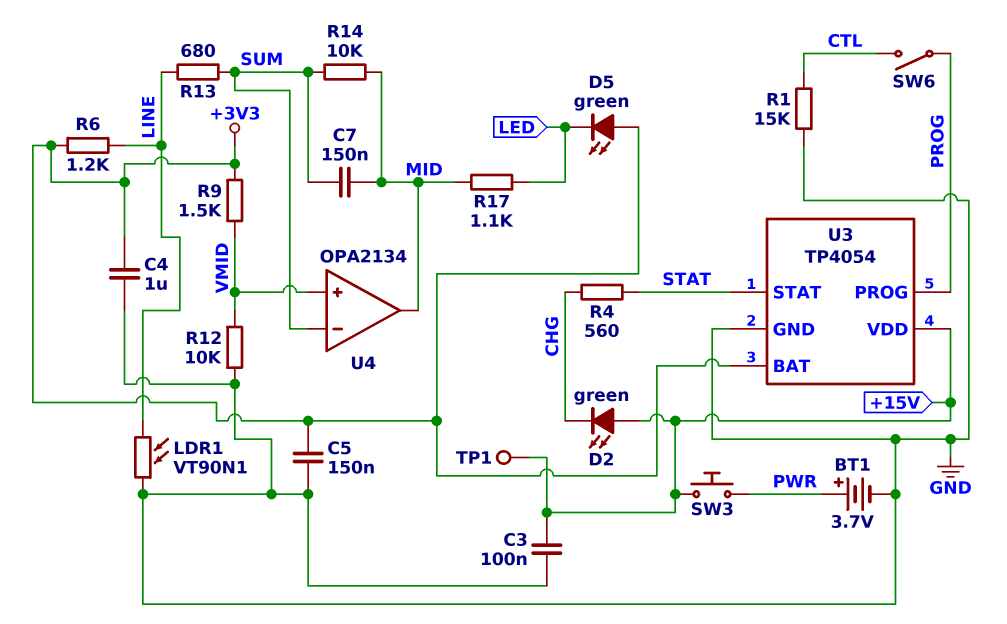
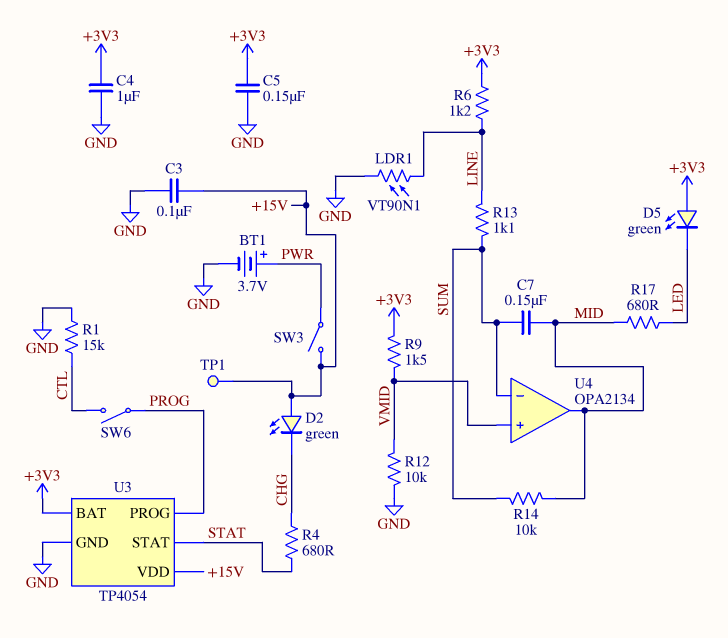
R4: 560 (CHG, STAT) -> 680 (CHG, STAT)
R13: 680 (LINE, SUM) -> 1.1k (LINE, SUM)
R17: 1.1k (LED, MID) -> 680 (LED, MID)
SW3: button (+15V, PWR) -> switch (+15V, PWR)

